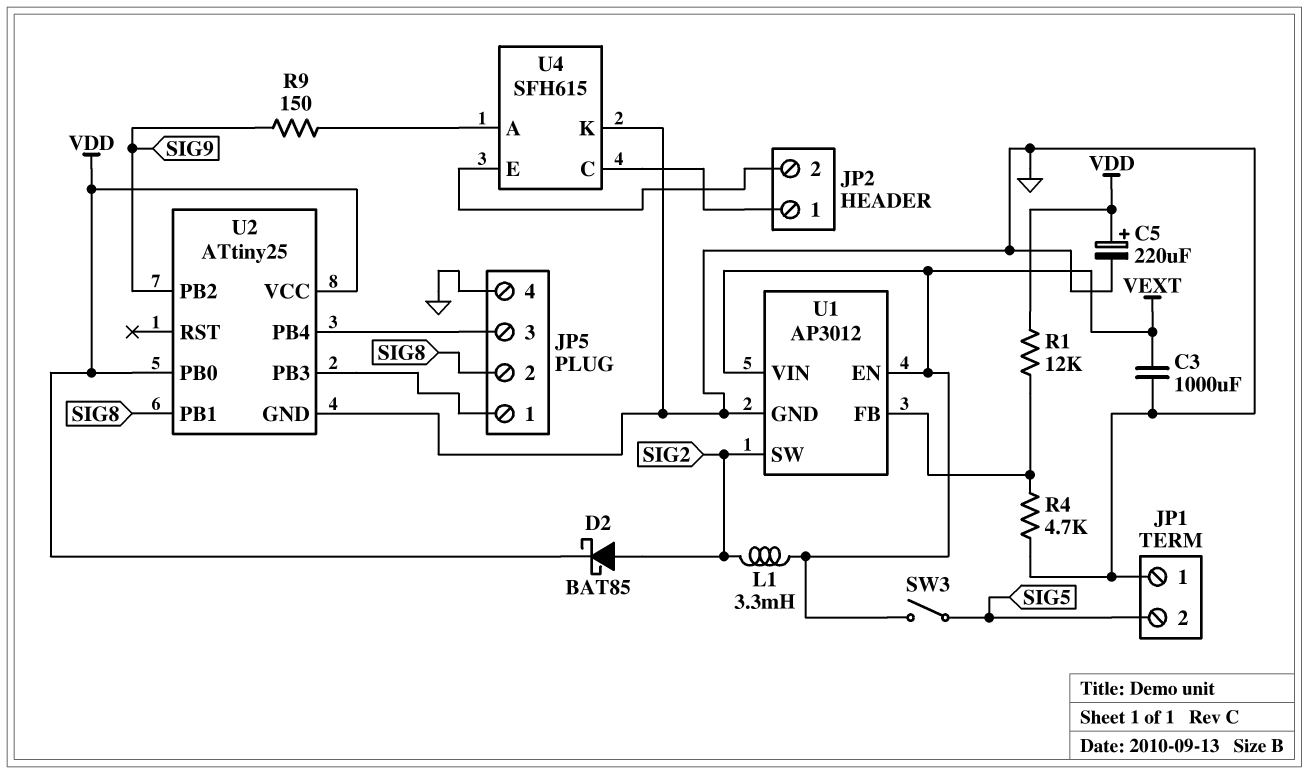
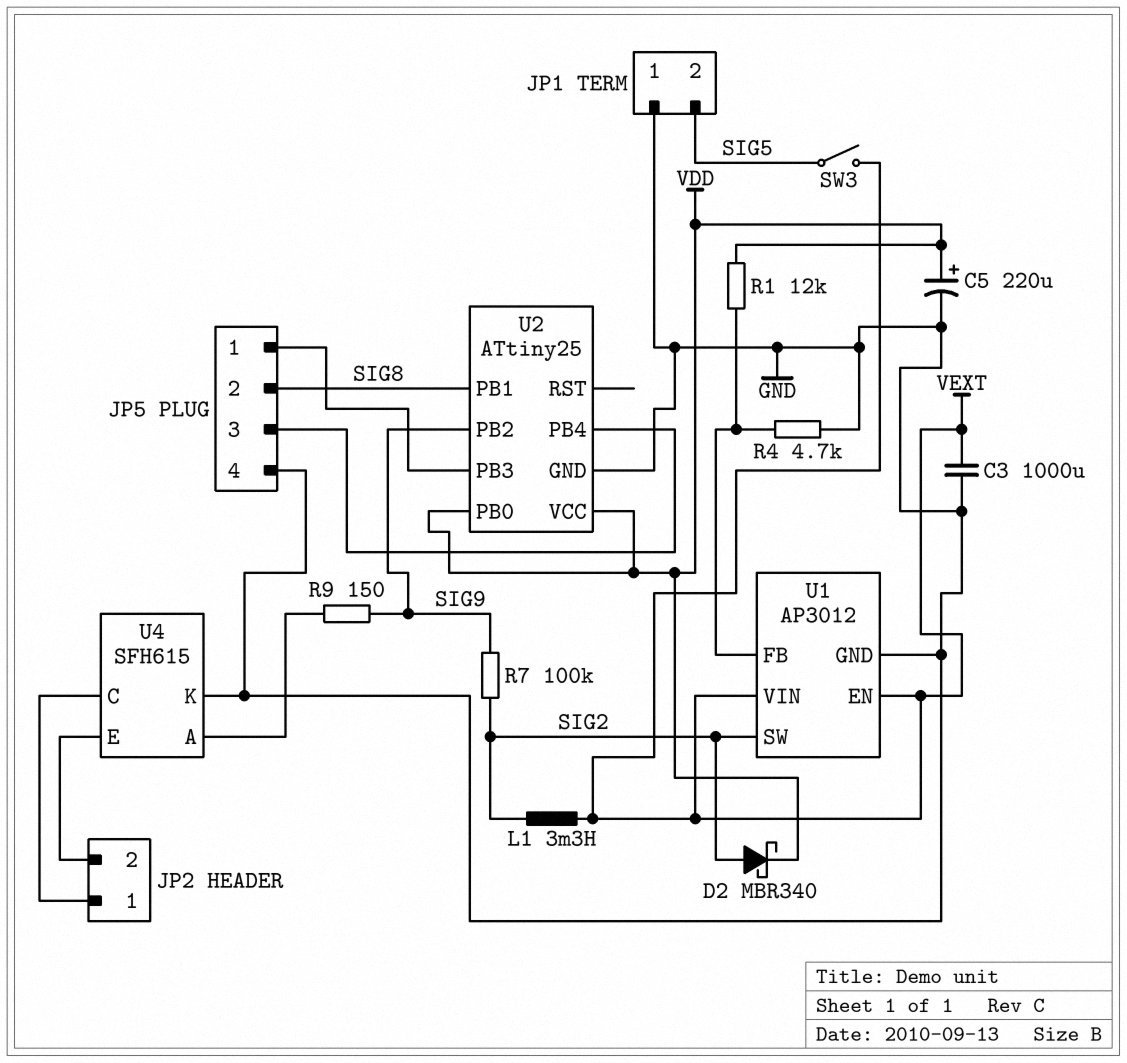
D2: schottky BAT85 (A SIG2, K VDD) -> schottky MBR340 (A SIG2, K VDD)
R7: none -> 100k (SIG2, SIG9)

